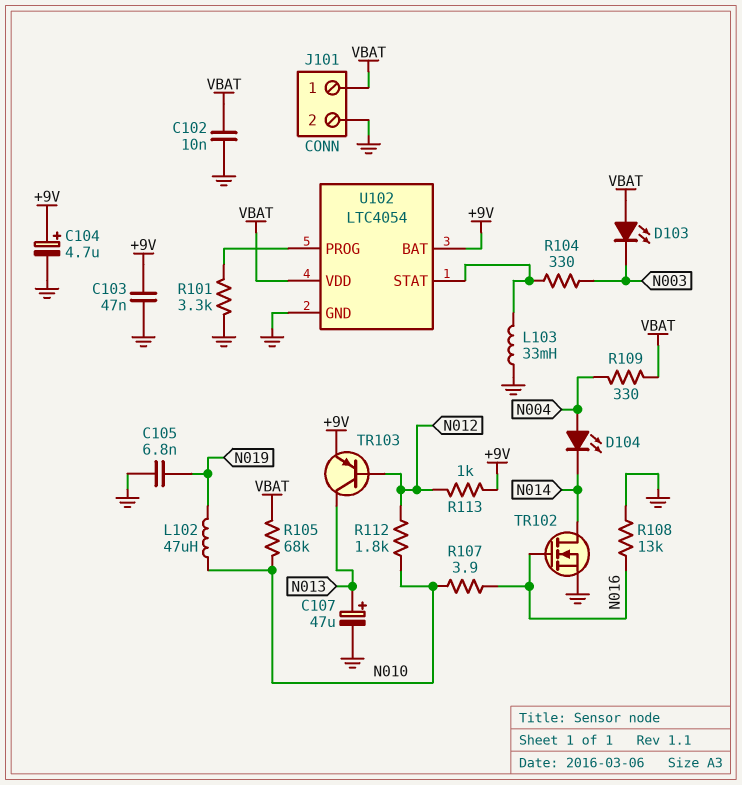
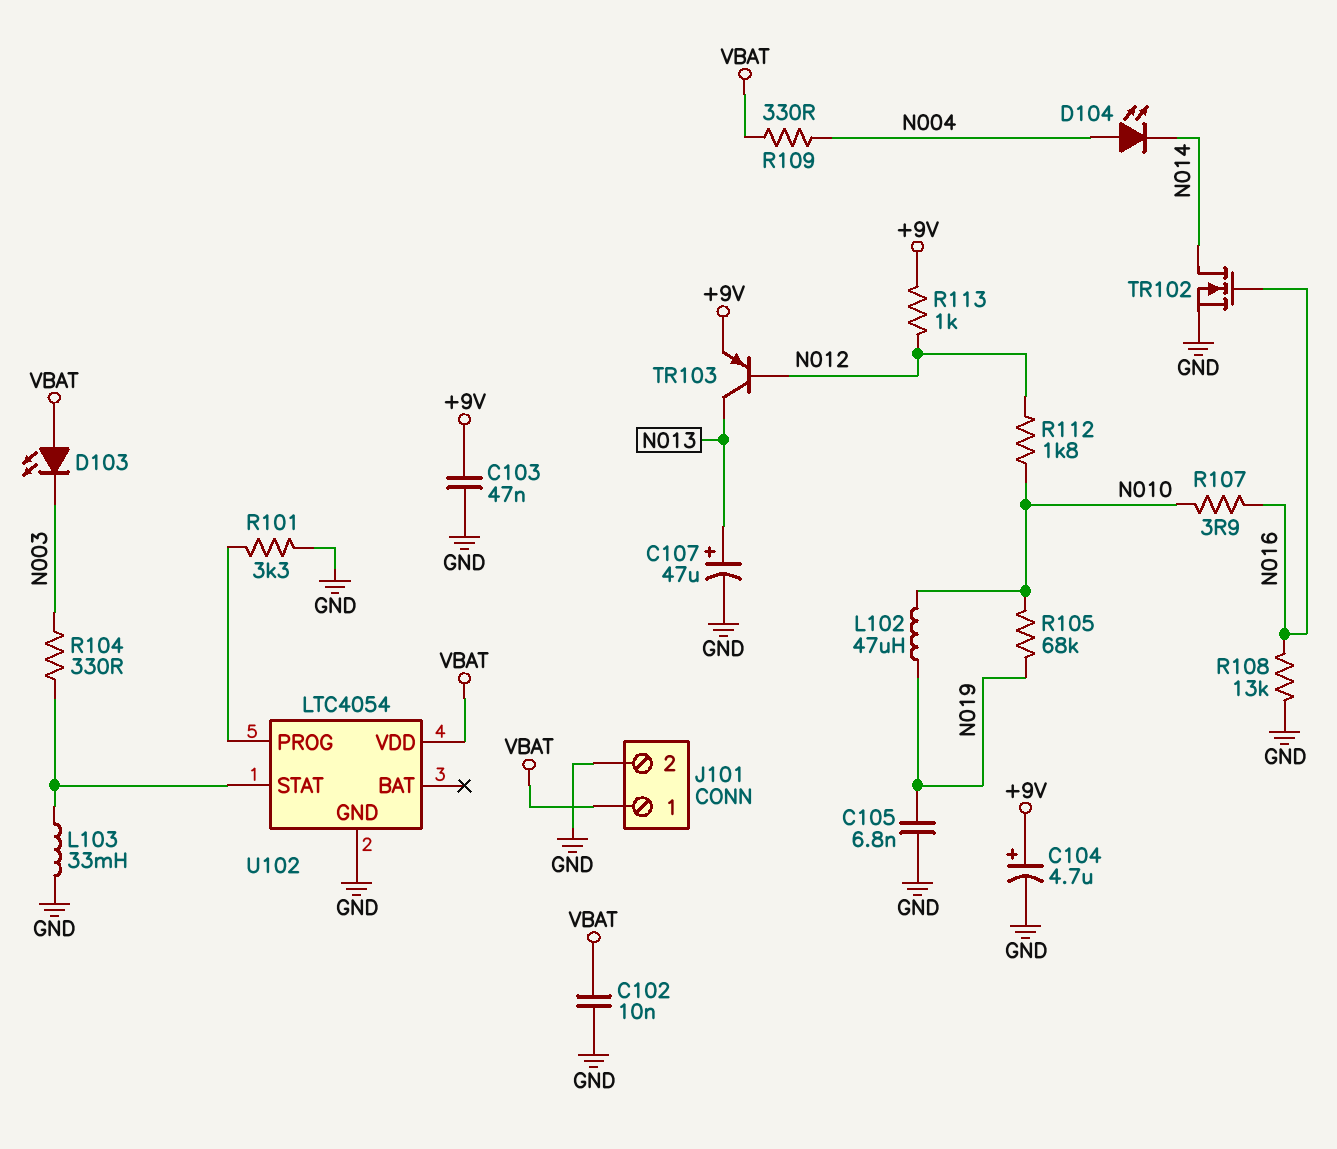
R105: 68k (N010, VBAT) -> 68k (N010, N019)
U102 pin BAT: +9V -> none

